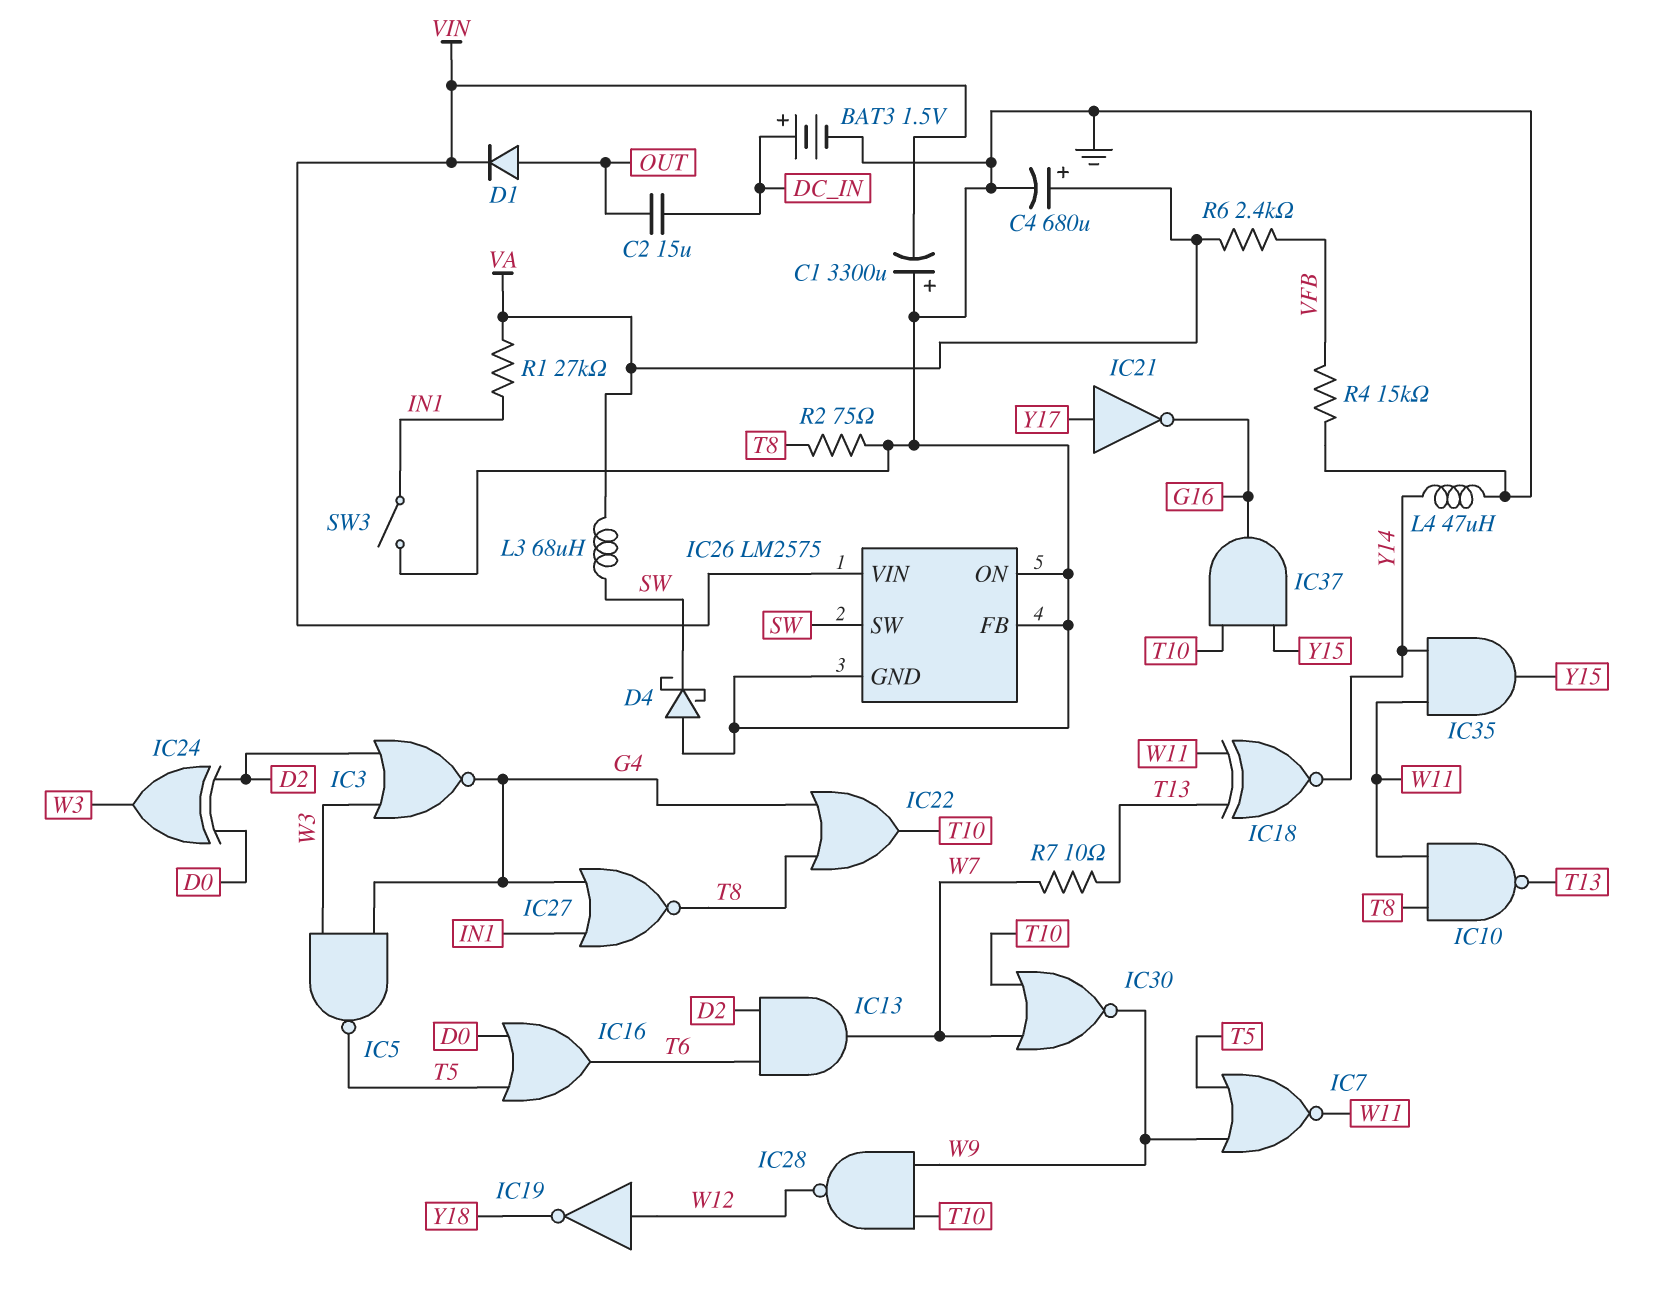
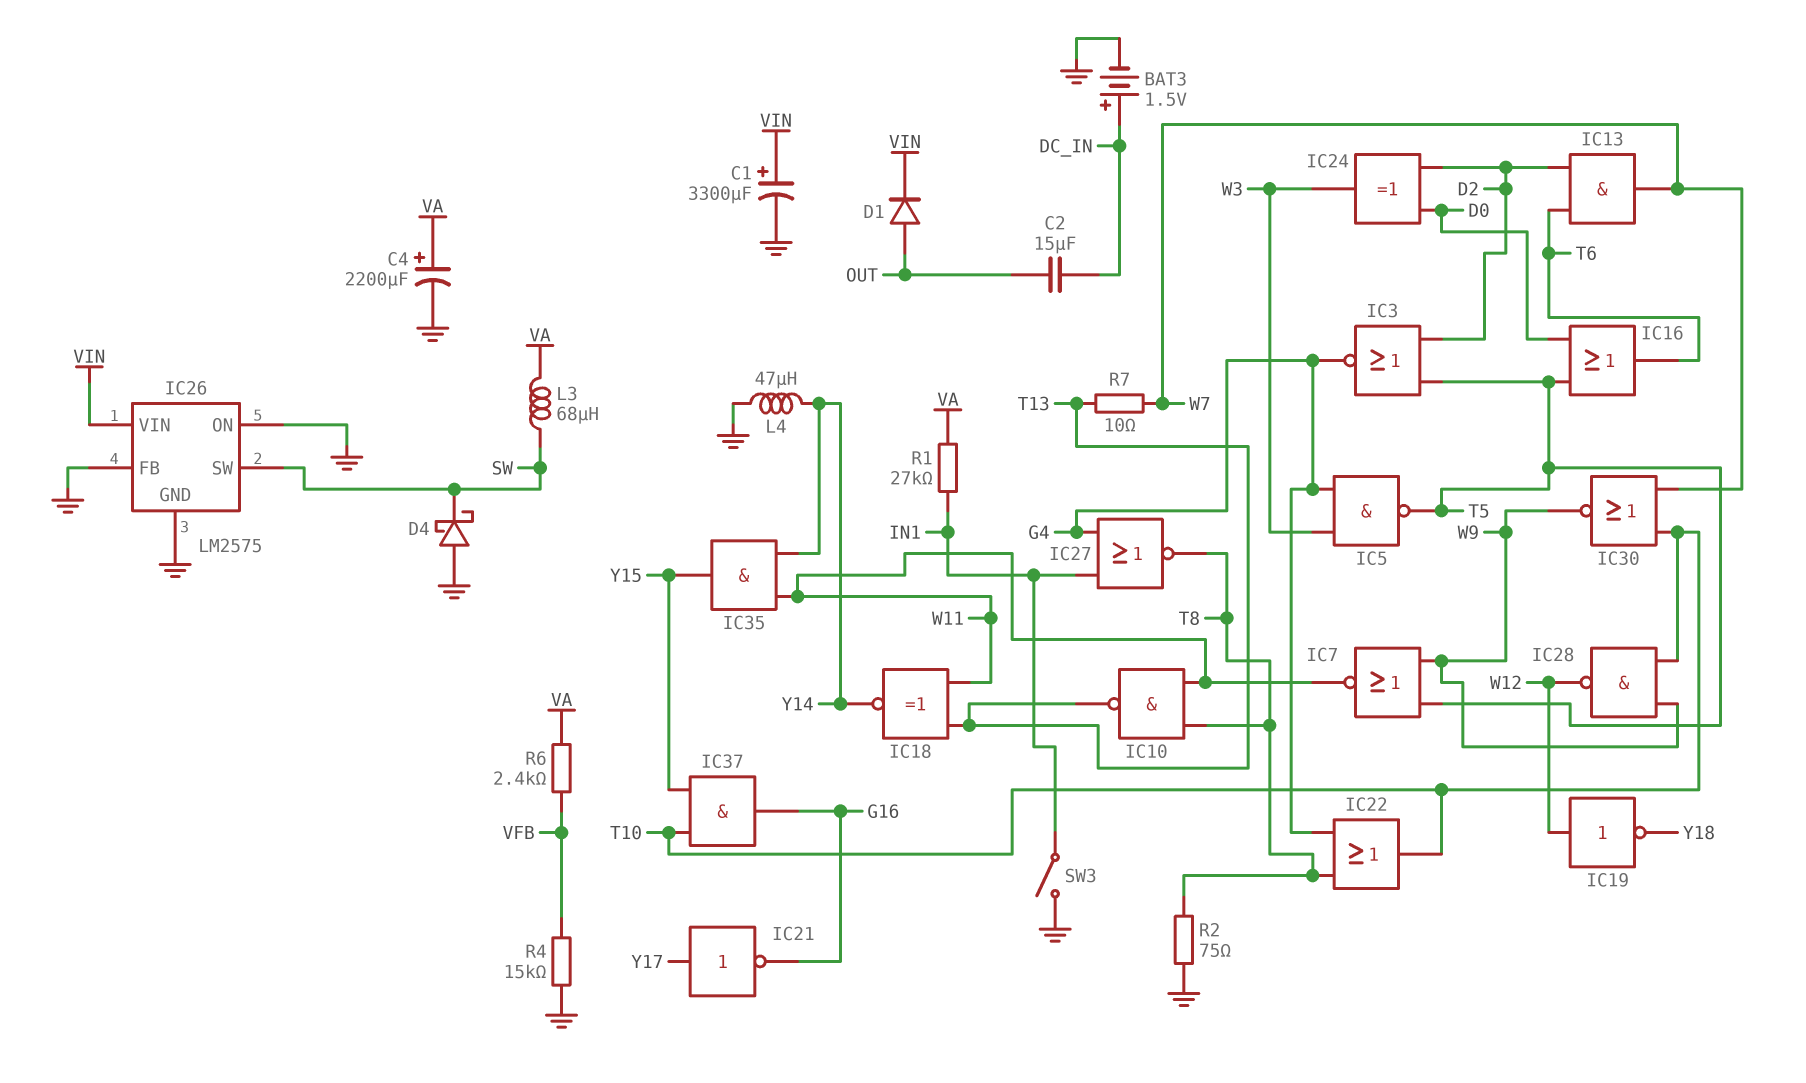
C1: 3300uF (plus GND, minus VIN) -> 3300uF (plus VIN, minus GND)
C4: 680uF (plus VA, minus GND) -> 2200uF (plus VA, minus GND)
IC3: NOR (in D2, in W3, out G4) -> NOR (in D2, in T5, out G4)

